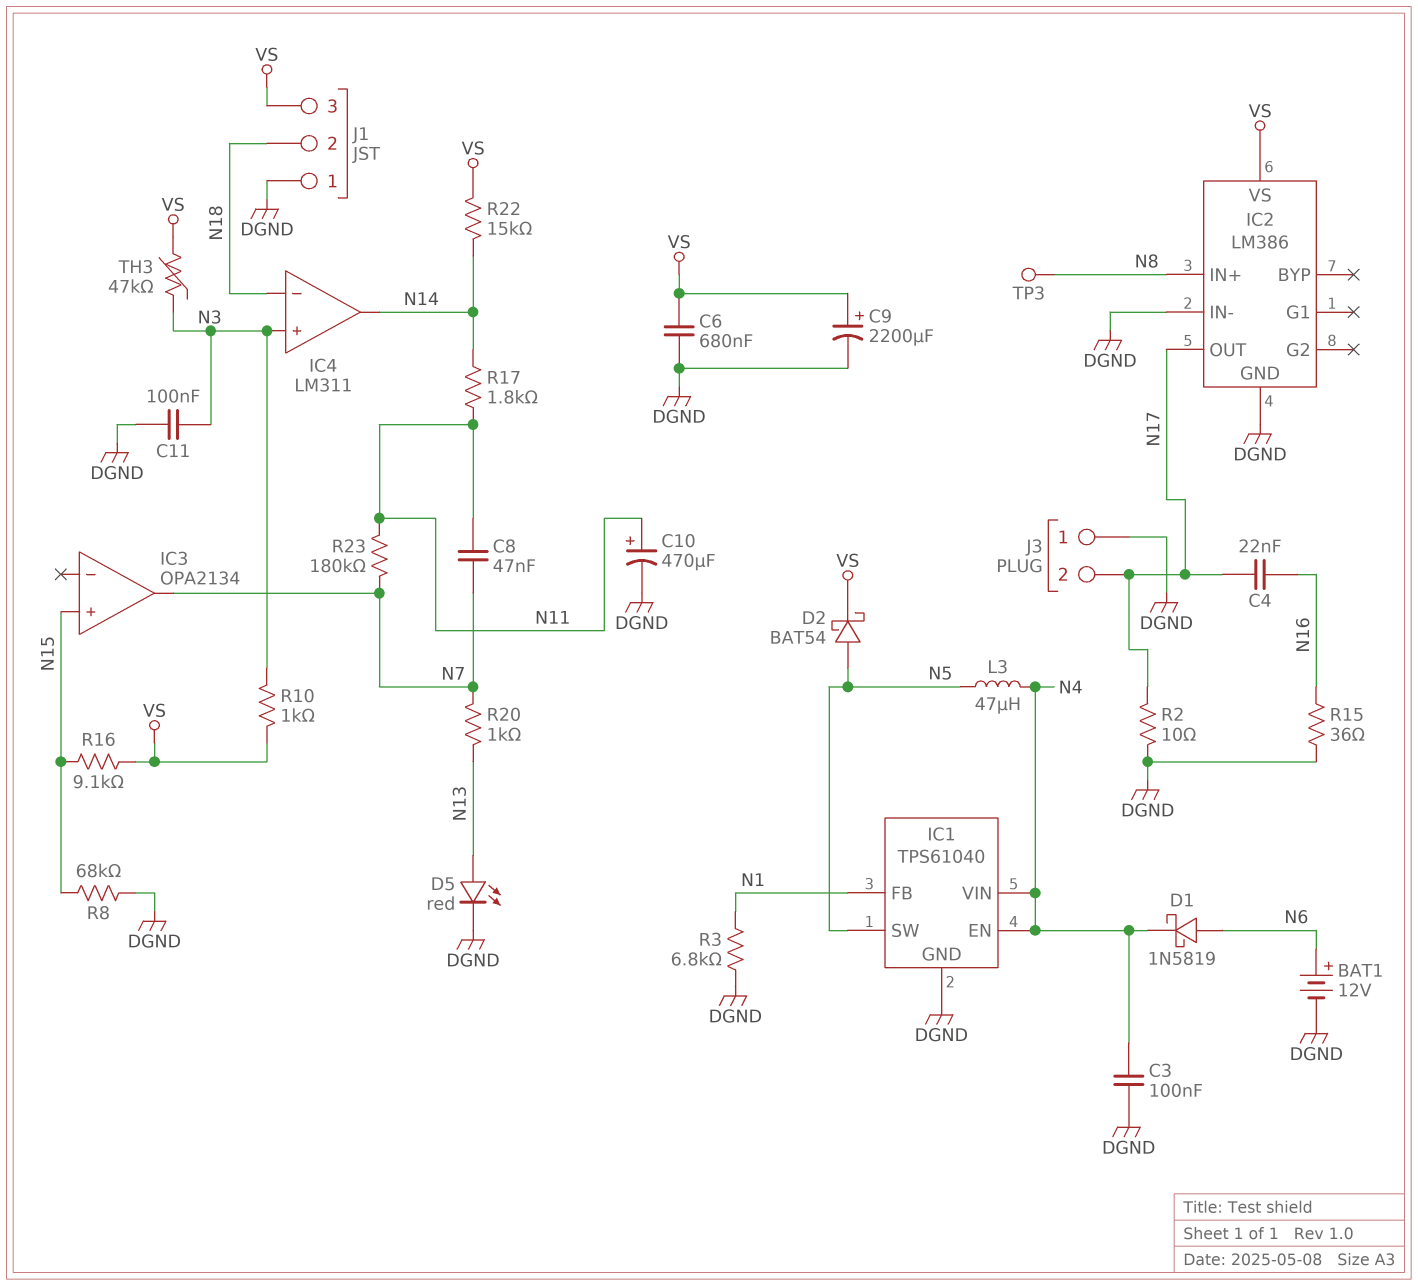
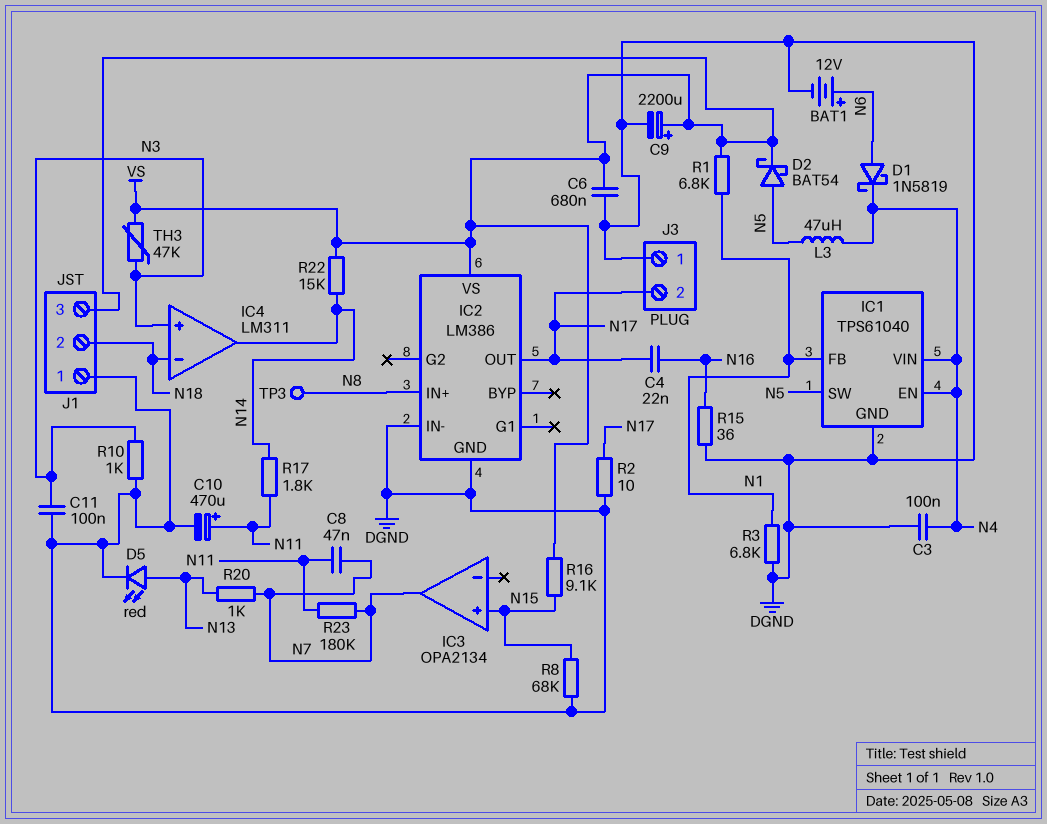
R1: none -> 6.8k (N1, VS)
R10: 1k (N3, VS) -> 1k (DGND, N3)

